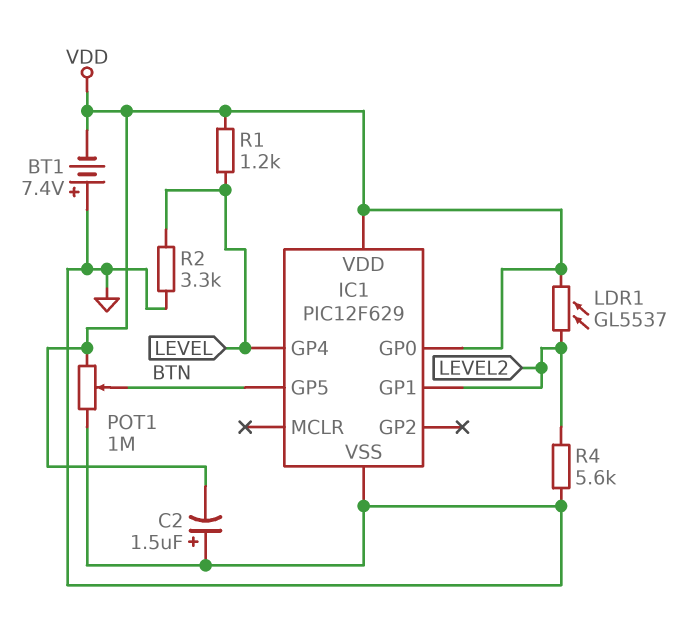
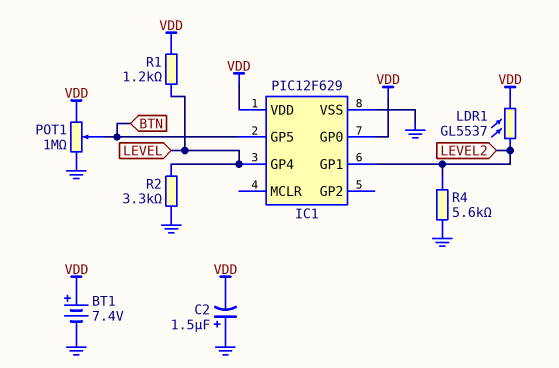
BT1: 7.4V (plus GND, minus VDD) -> 7.4V (plus VDD, minus GND)

